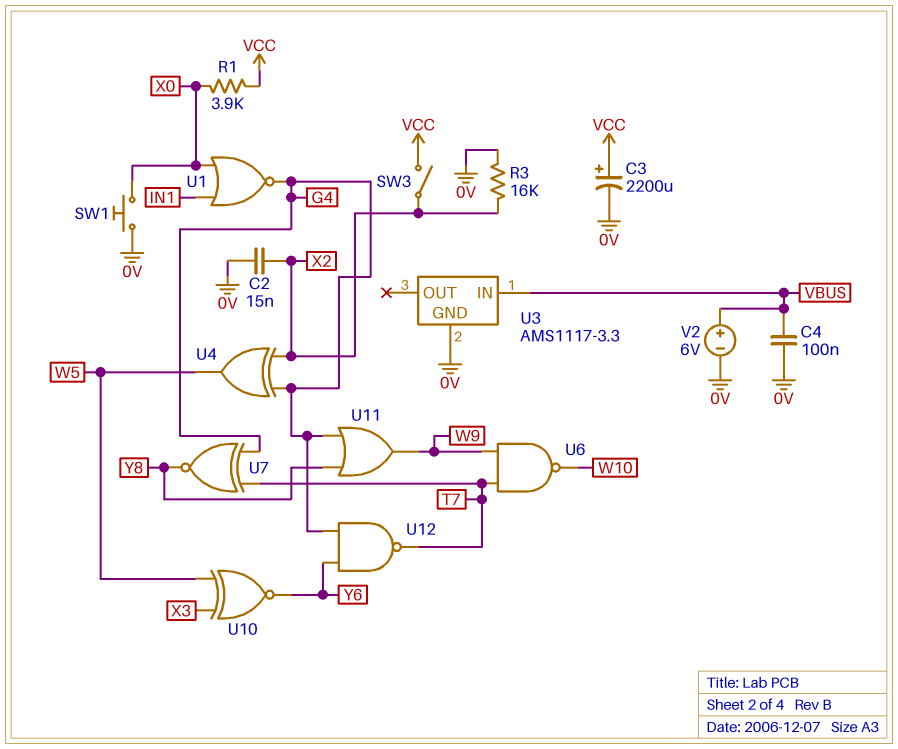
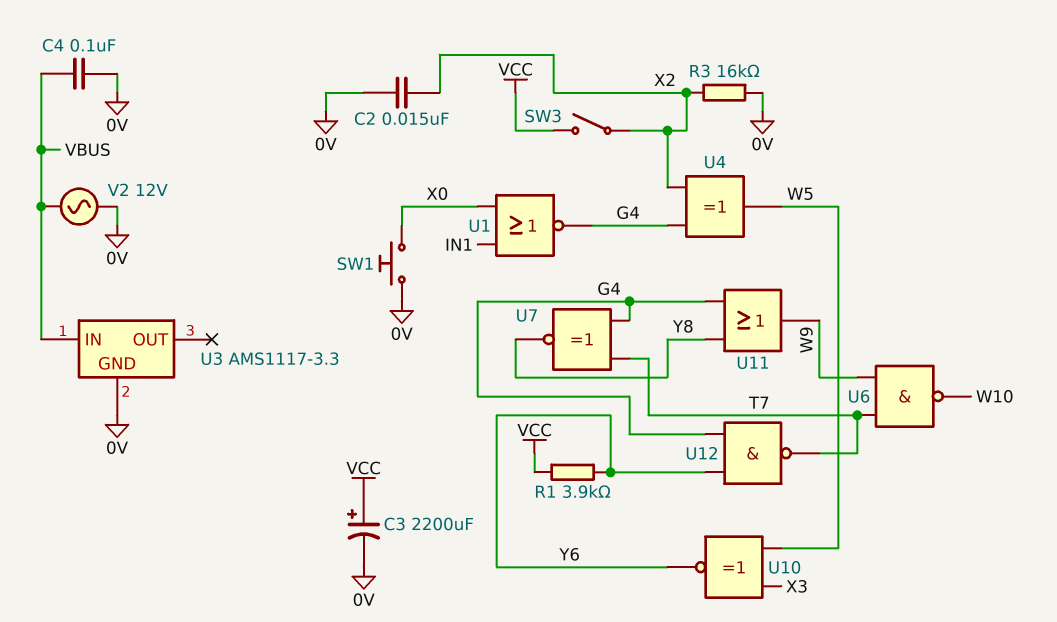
R1: 3.9k (VCC, X0) -> 3.9k (VCC, Y6)
V2: 6V (plus VBUS, minus 0V) -> AC 12V (0V, VBUS)

